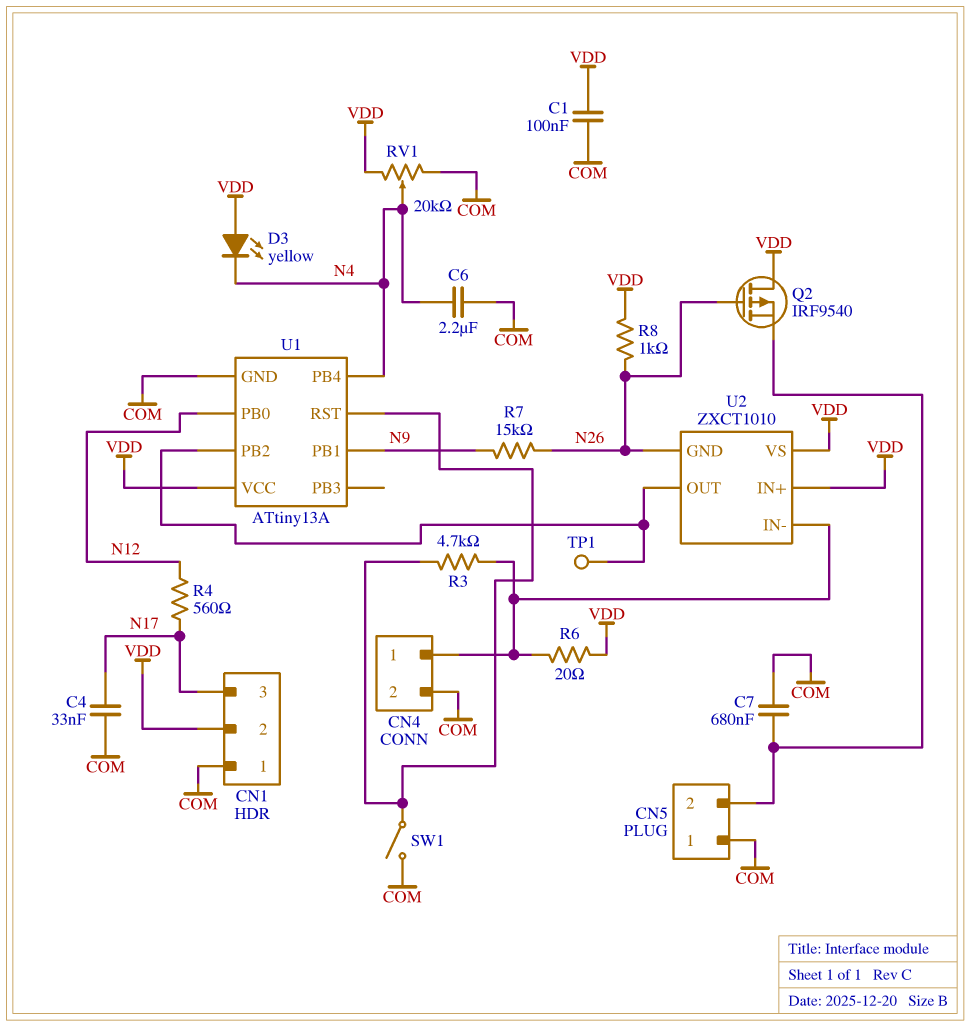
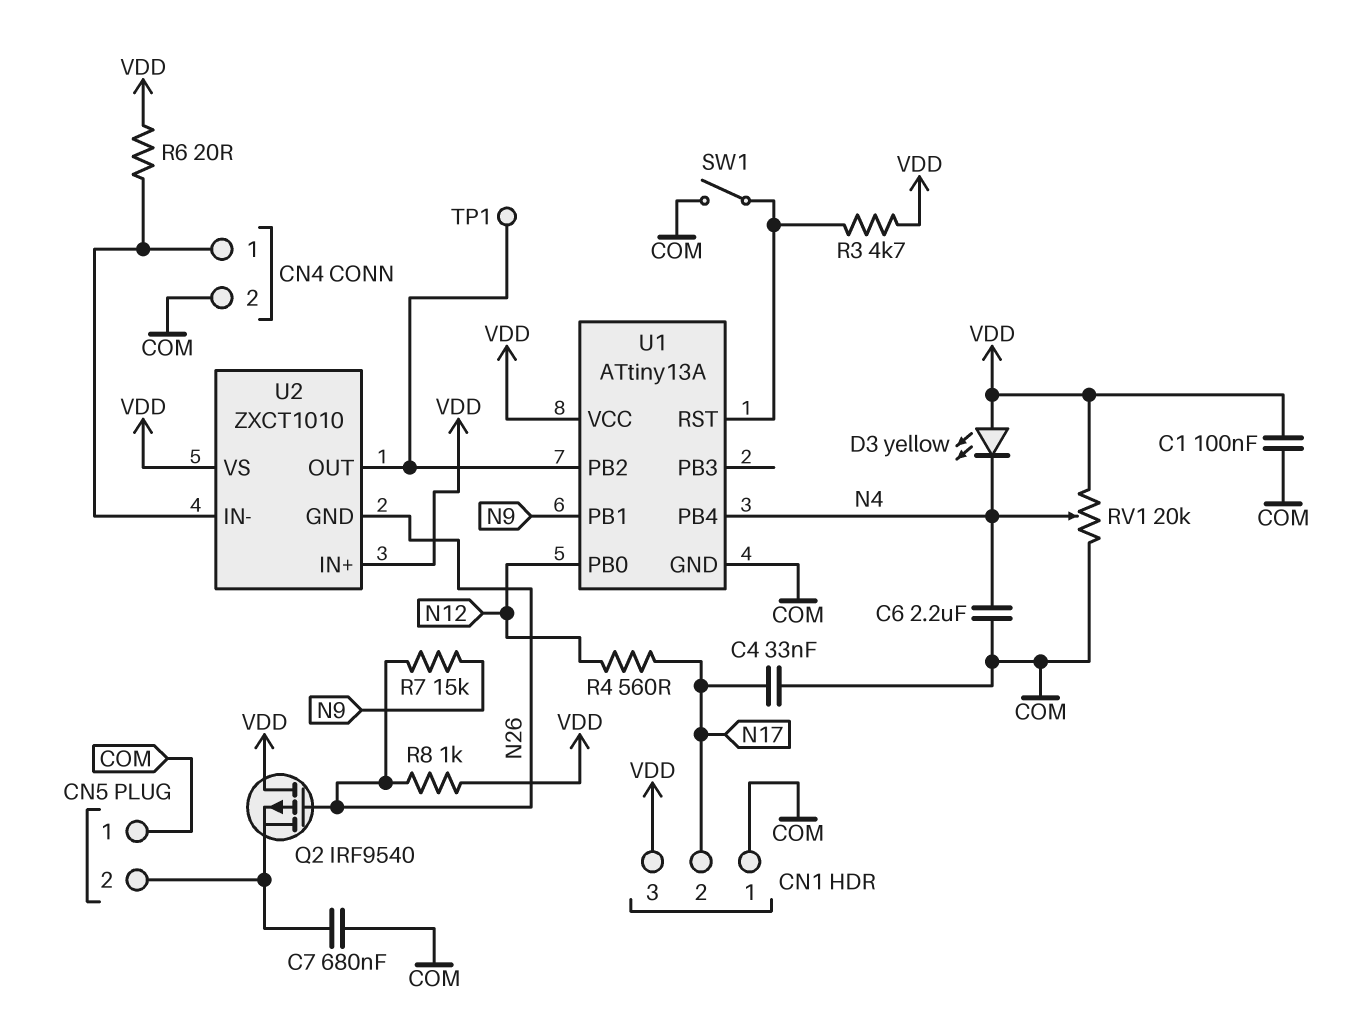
CN1 pin 2: VDD -> N17
CN1 pin 3: N17 -> VDD
R3: 4.7k (CN4/1, U1/RST) -> 4.7k (U1/RST, VDD)

